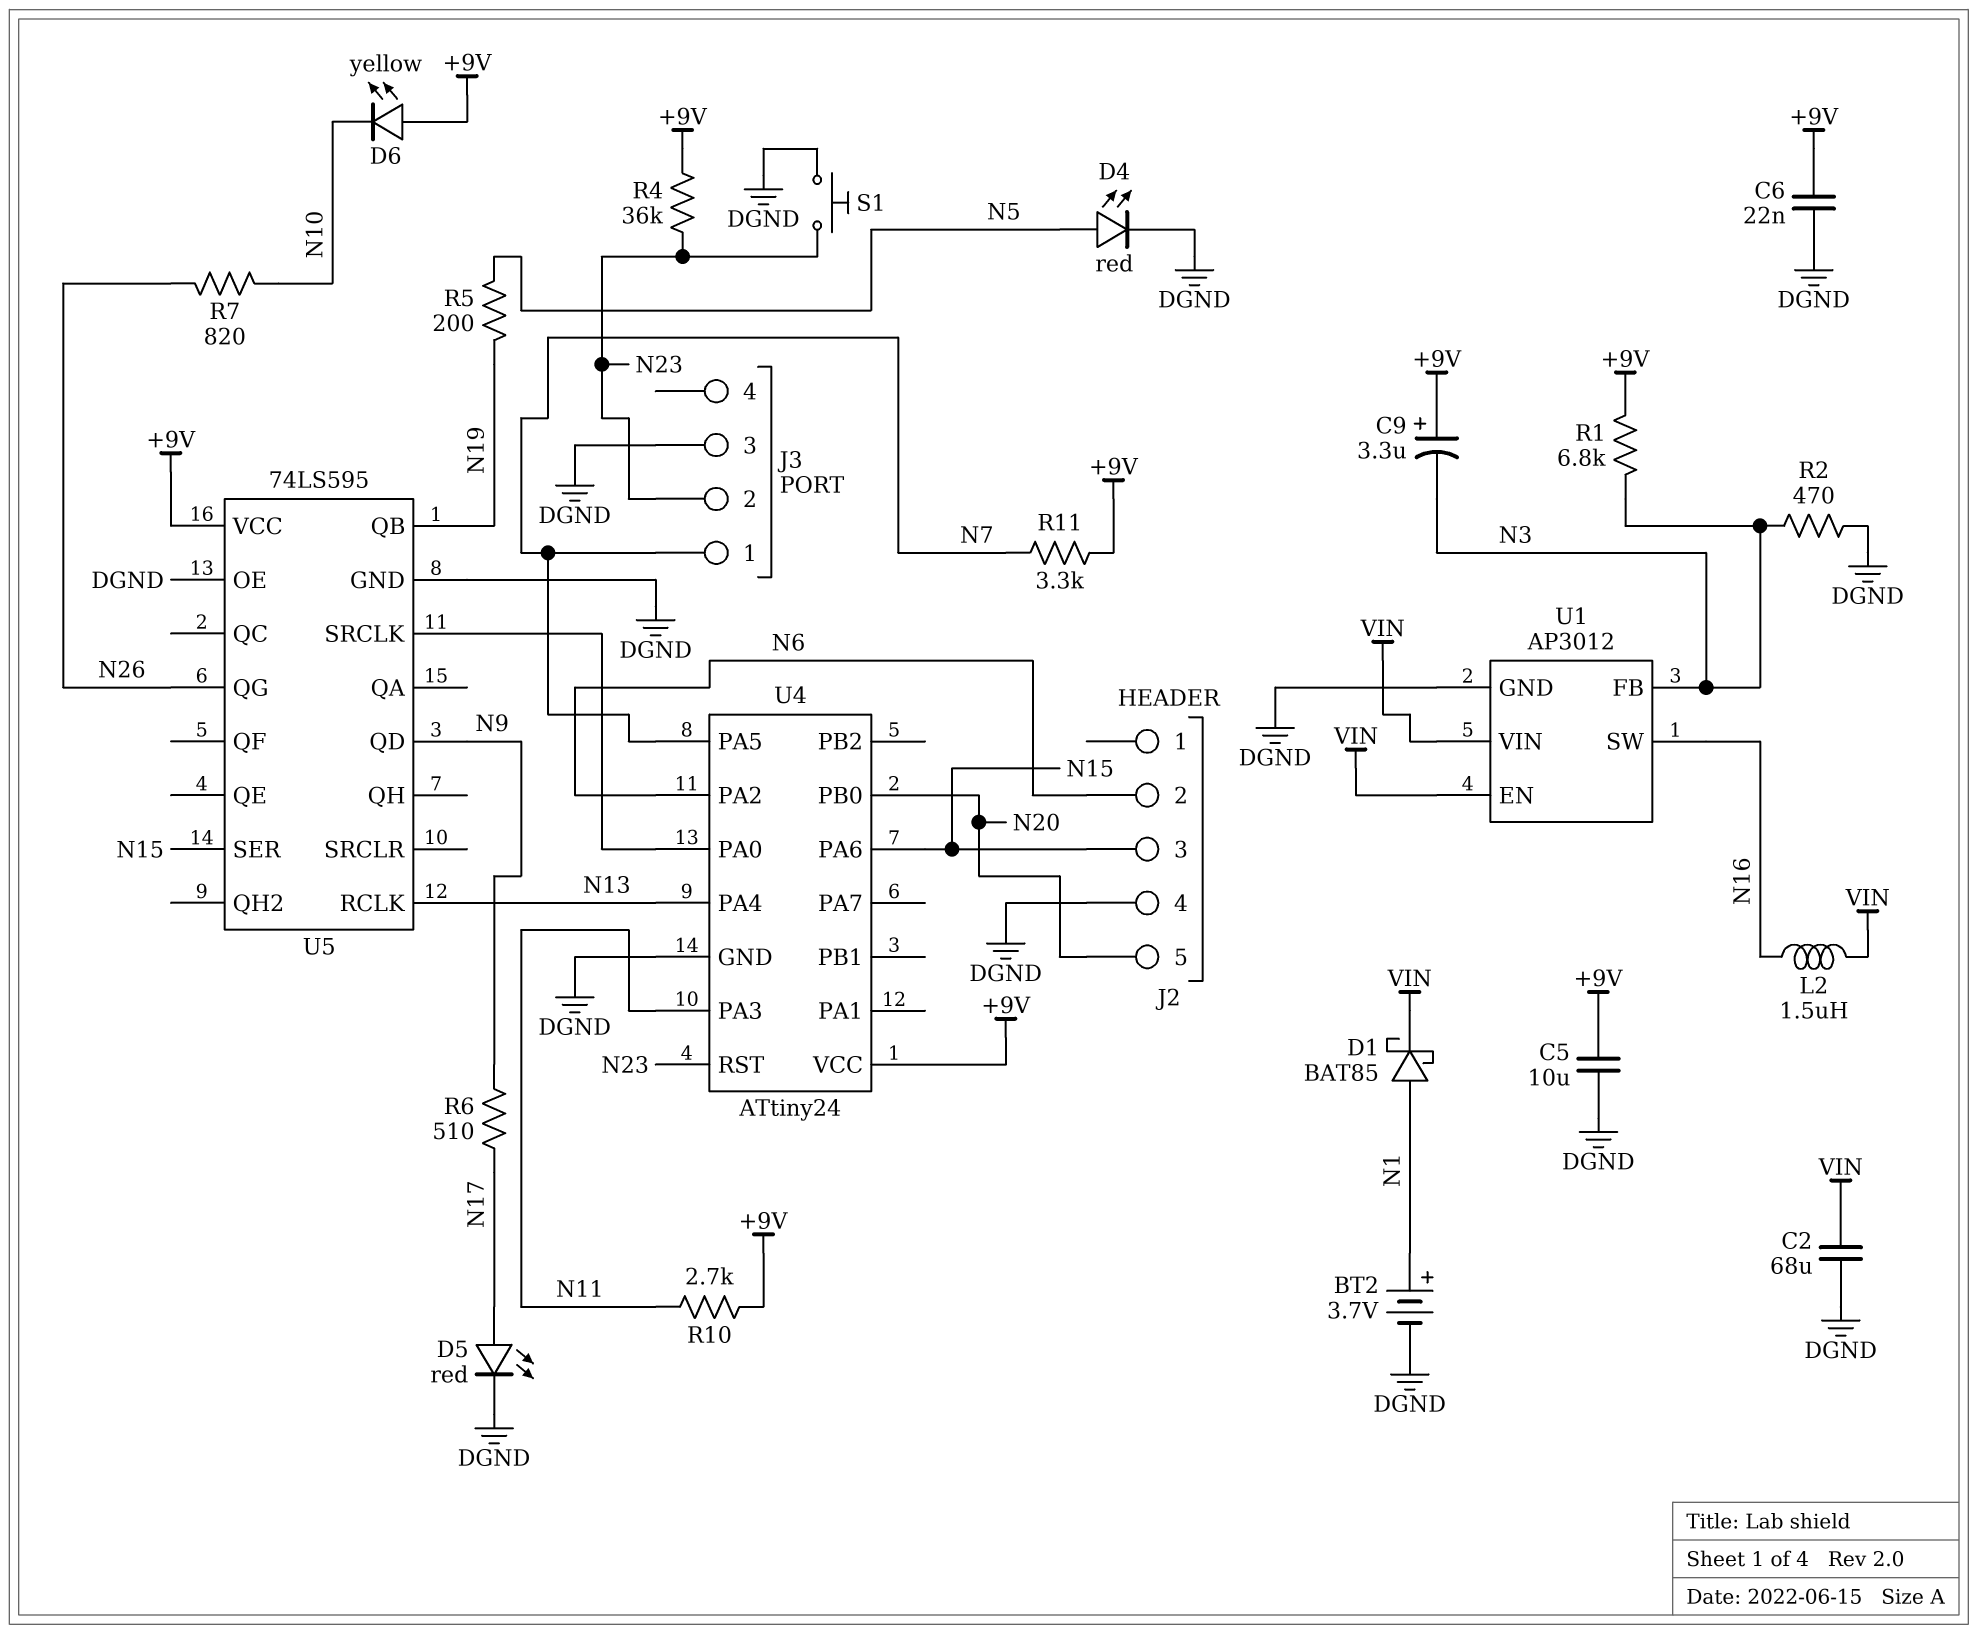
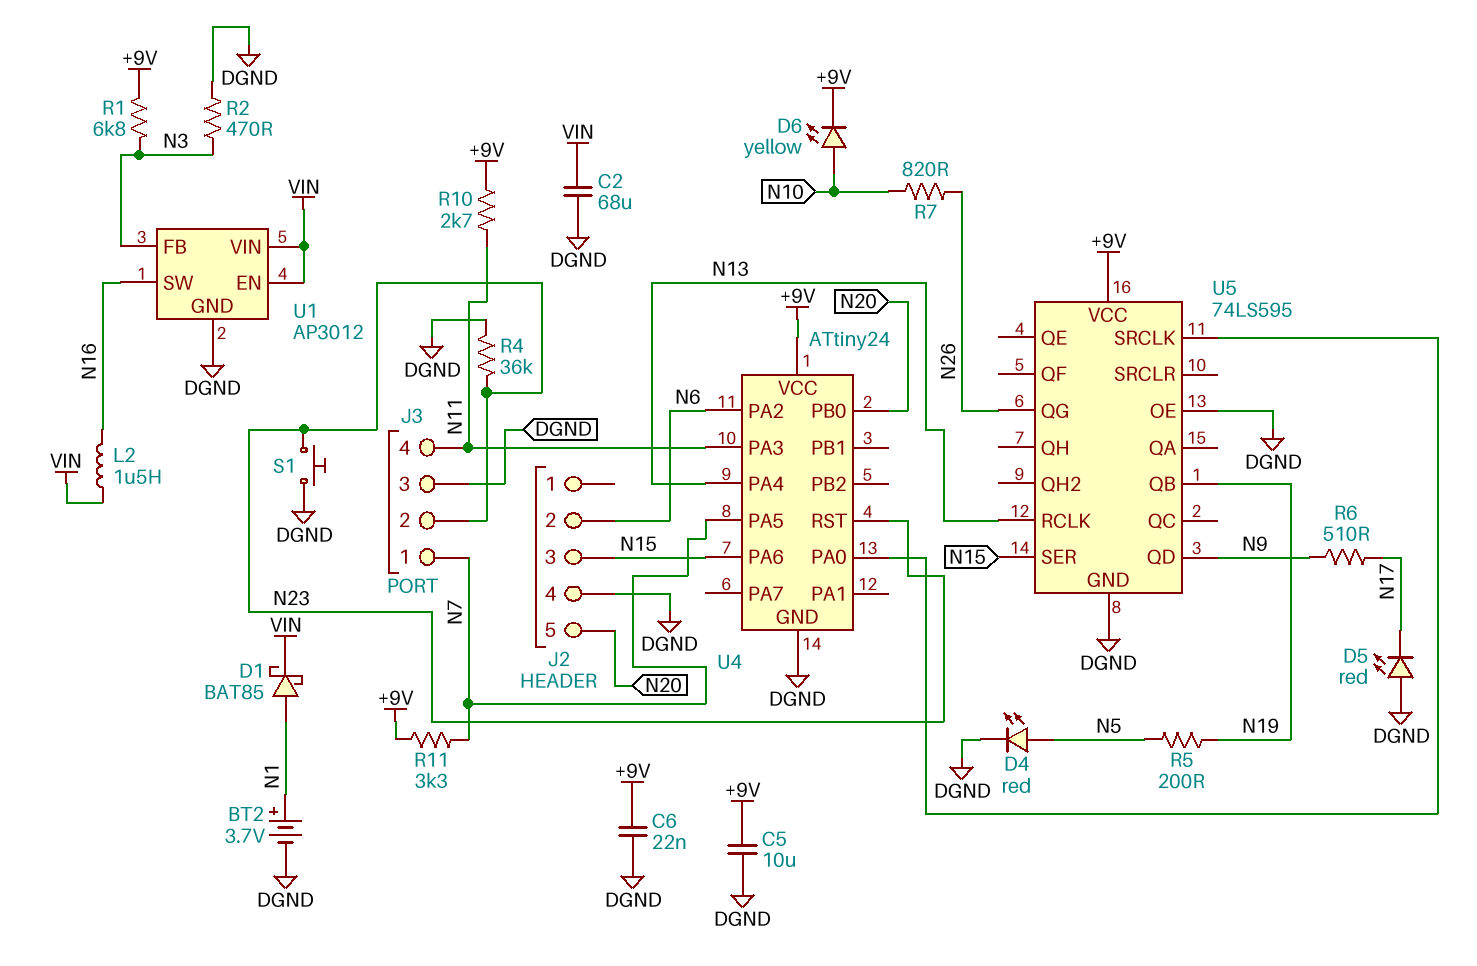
C9: 3.3uF (plus +9V, minus N3) -> none
D5: LED red (A N17, K DGND) -> LED red (A DGND, K N17)
D6: LED yellow (A +9V, K N10) -> LED yellow (A N10, K +9V)
J3 pin 4: none -> N11
R4: 36k (+9V, N23) -> 36k (DGND, N23)

